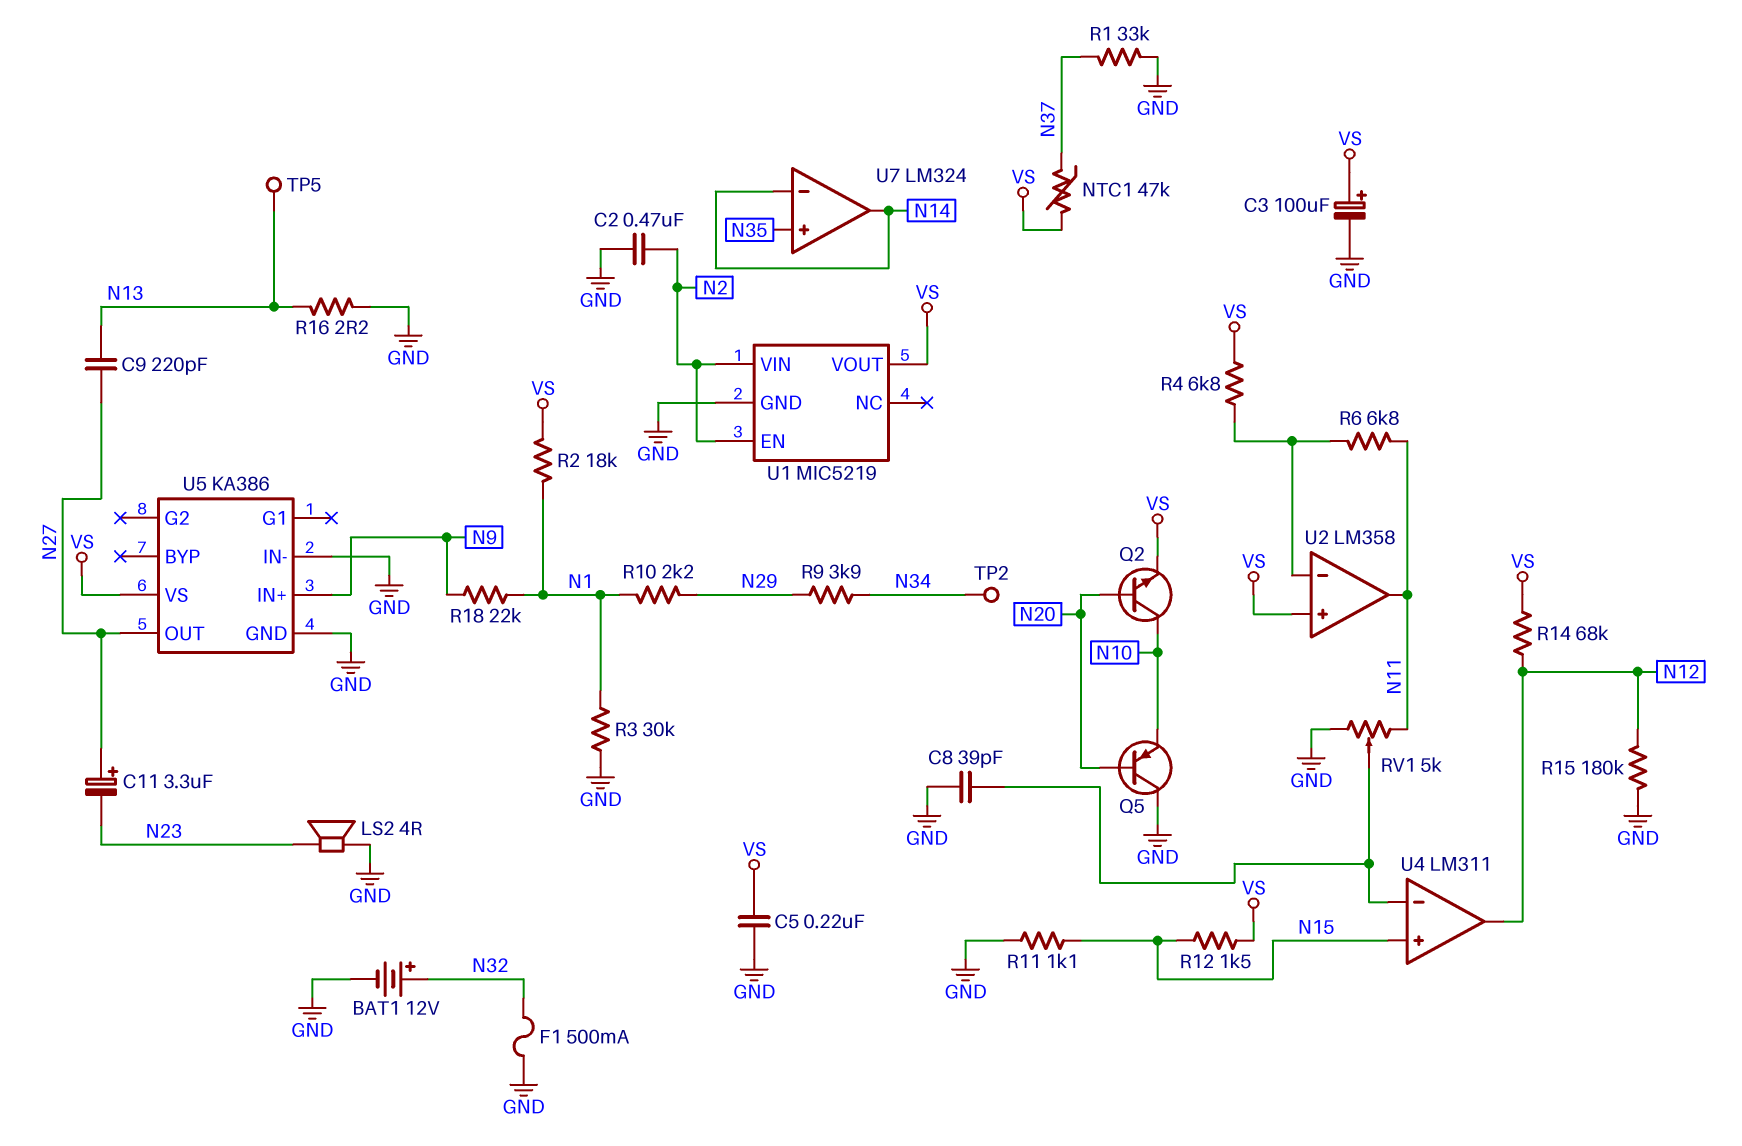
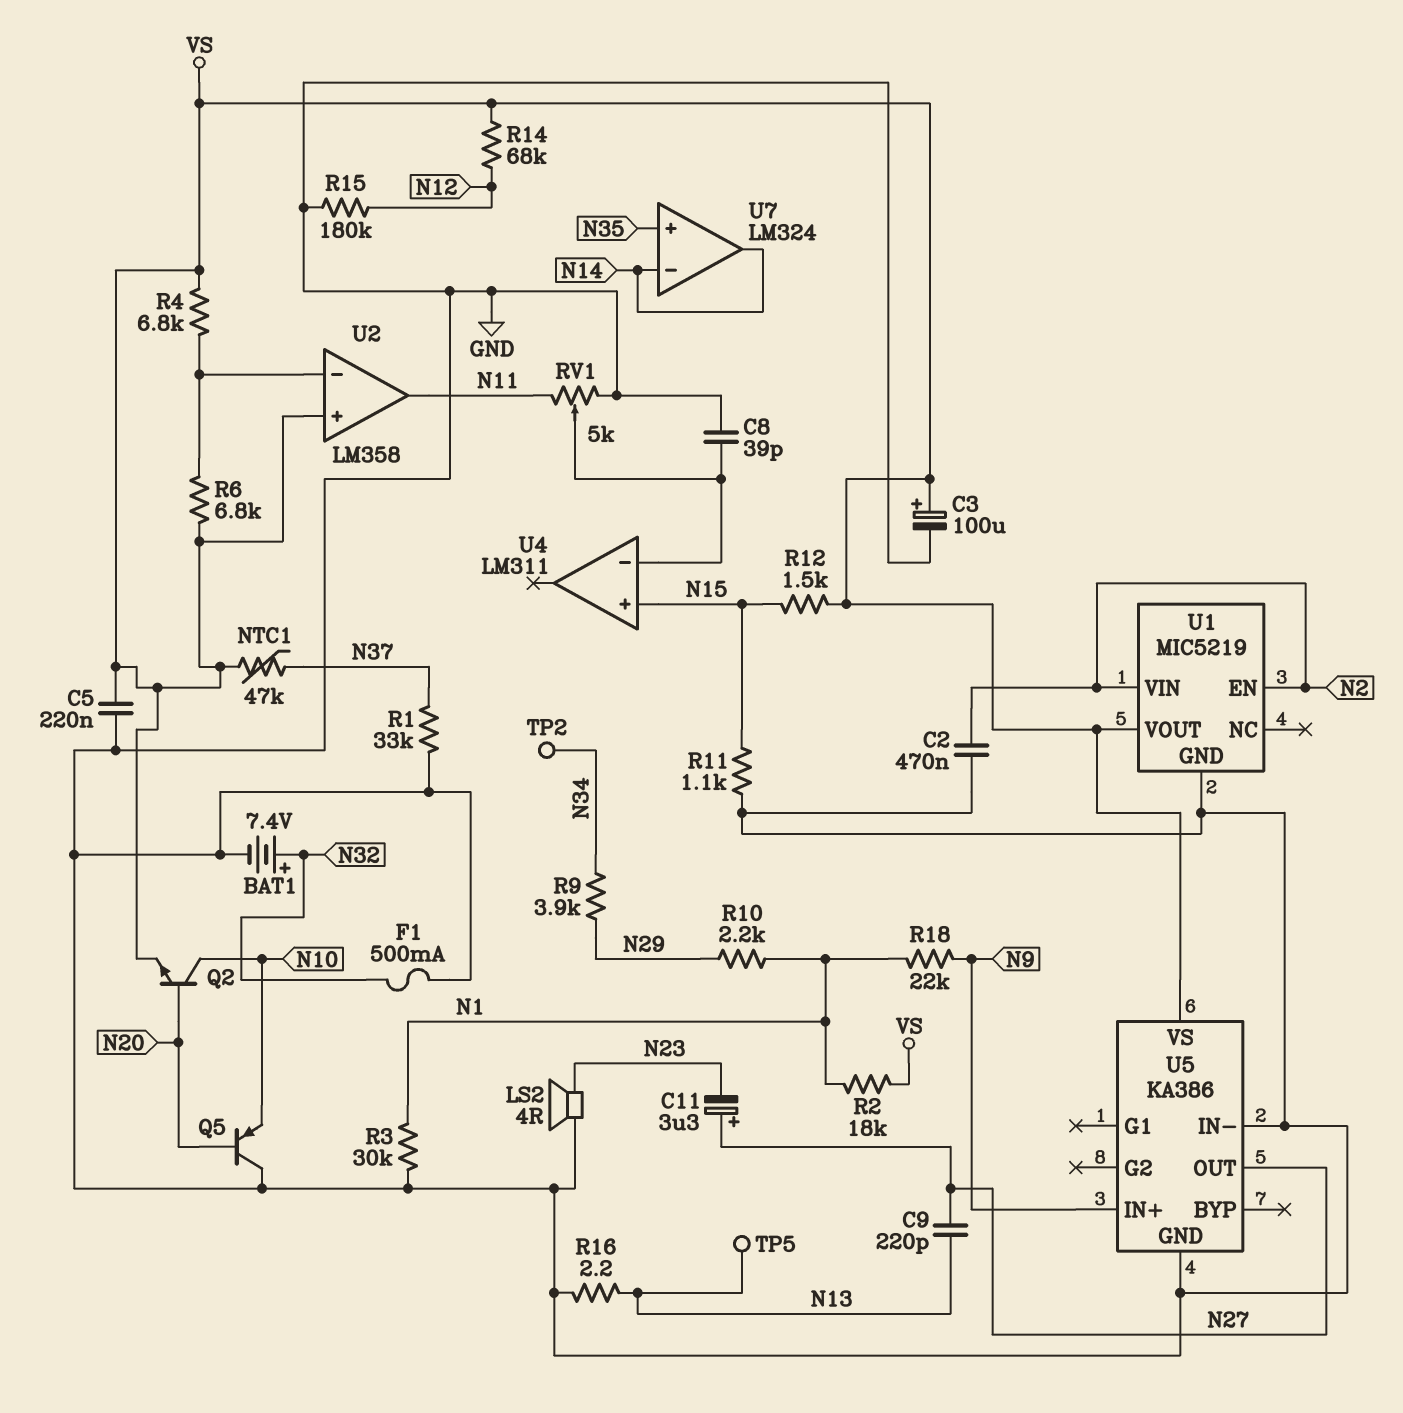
BAT1: 12V (plus N32, minus GND) -> 7.4V (plus N32, minus GND)
R6: 6.8k (N11, U2/in-) -> 6.8k (U2/in-, VS)
U4 pin out: N12 -> none

